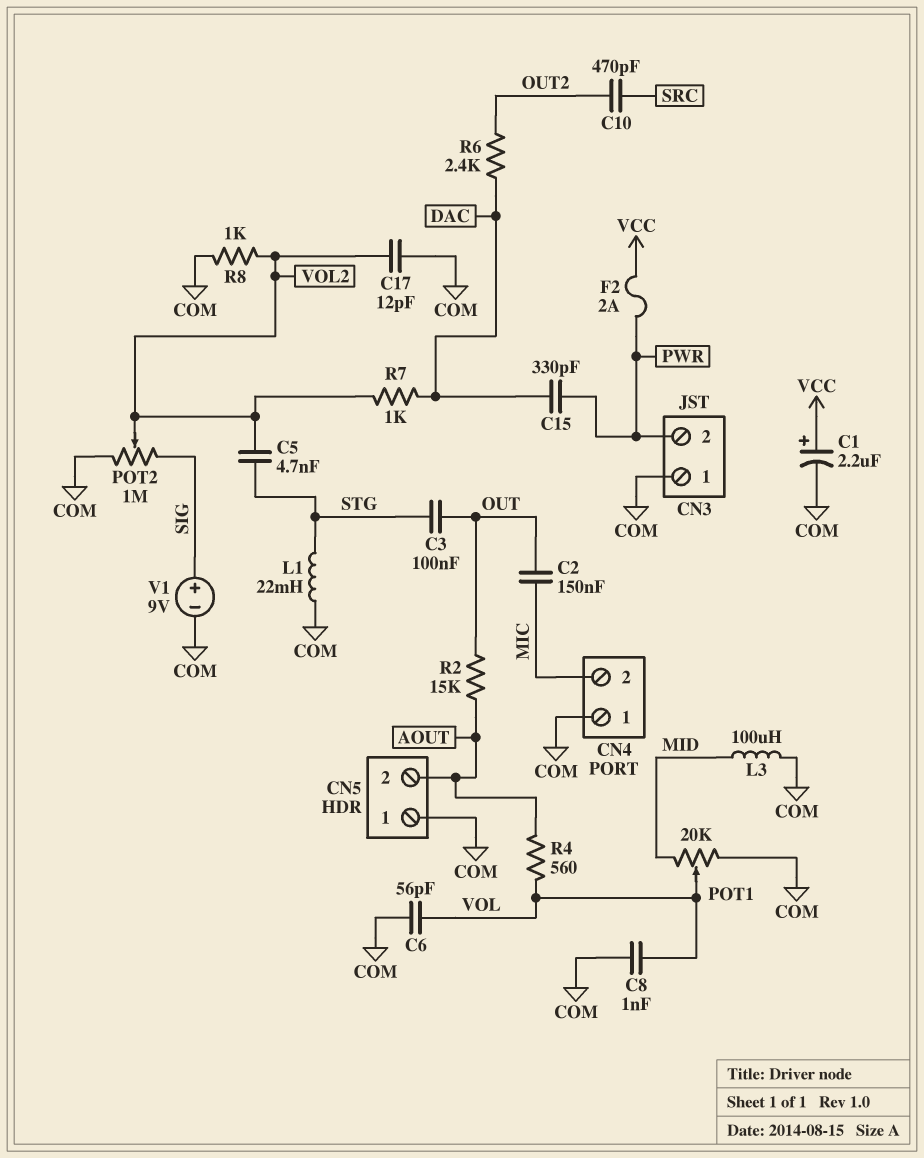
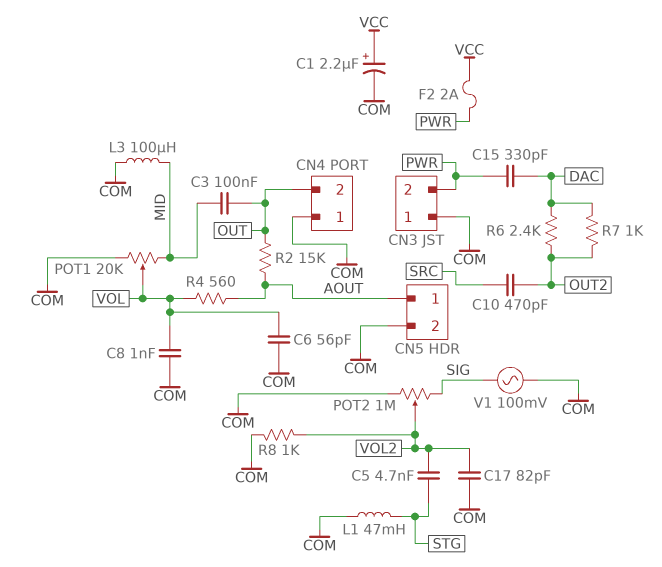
C2: 150nF (MIC, OUT) -> none
C3: 100nF (OUT, STG) -> 100nF (MID, OUT)
C17: 12pF (COM, VOL2) -> 82pF (COM, VOL2)
CN4 pin 2: MIC -> OUT
CN5 pin 1: COM -> AOUT
CN5 pin 2: AOUT -> COM
L1: 22mH (COM, STG) -> 47mH (COM, STG)
R7: 1k (DAC, VOL2) -> 1k (DAC, OUT2)
V1: 9V (plus SIG, minus COM) -> AC 100mV (COM, SIG)

